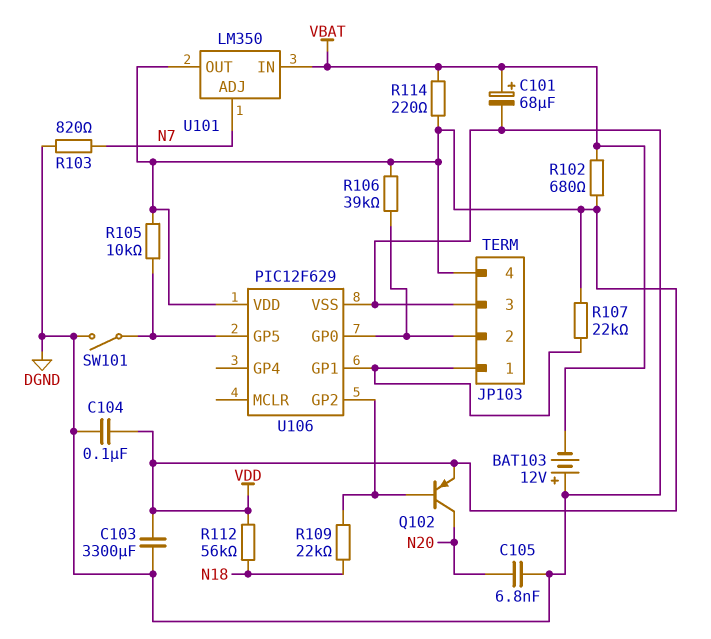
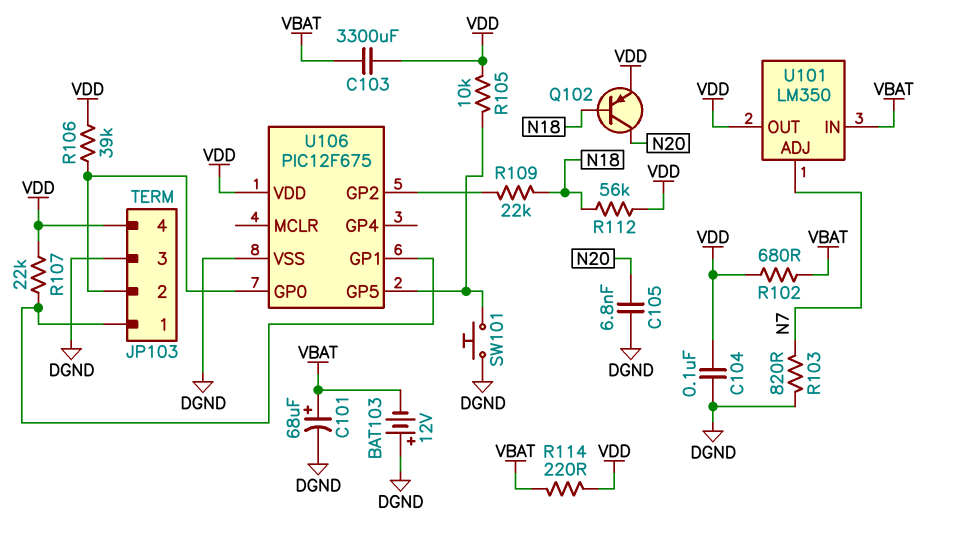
C103: 3300uF (DGND, VDD) -> 3300uF (VBAT, VDD)
Q102: PNP (B U106/GP2, C N20, E VDD) -> PNP (B N18, C N20, E VDD)
SW101: switch (DGND, U106/GP5) -> button (DGND, U106/GP5)
U106: PIC12F629 -> PIC12F675

